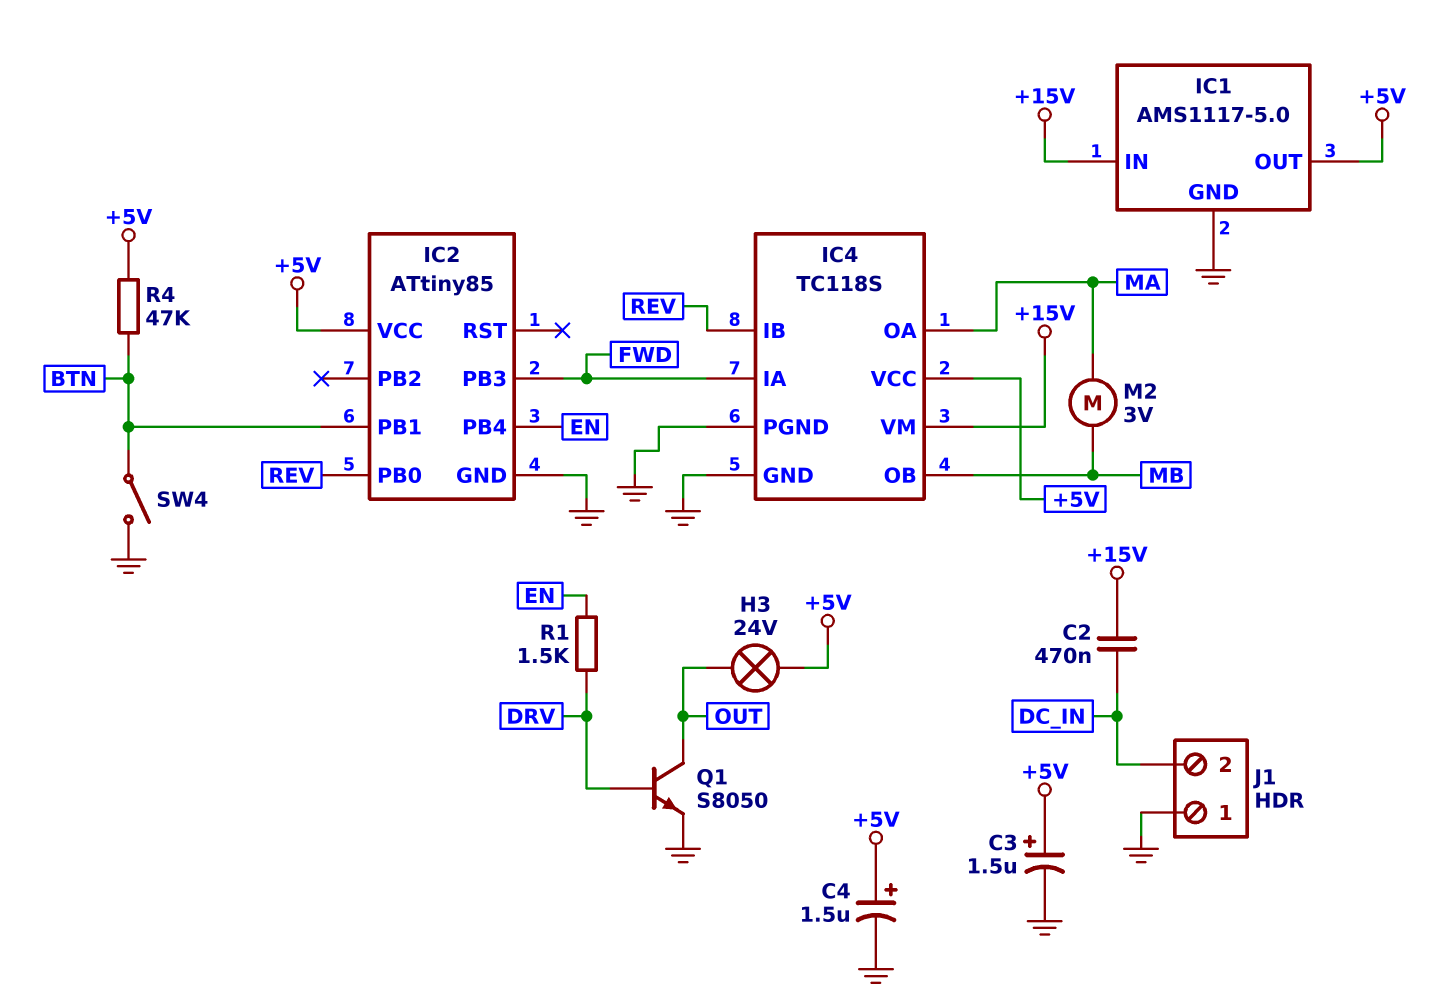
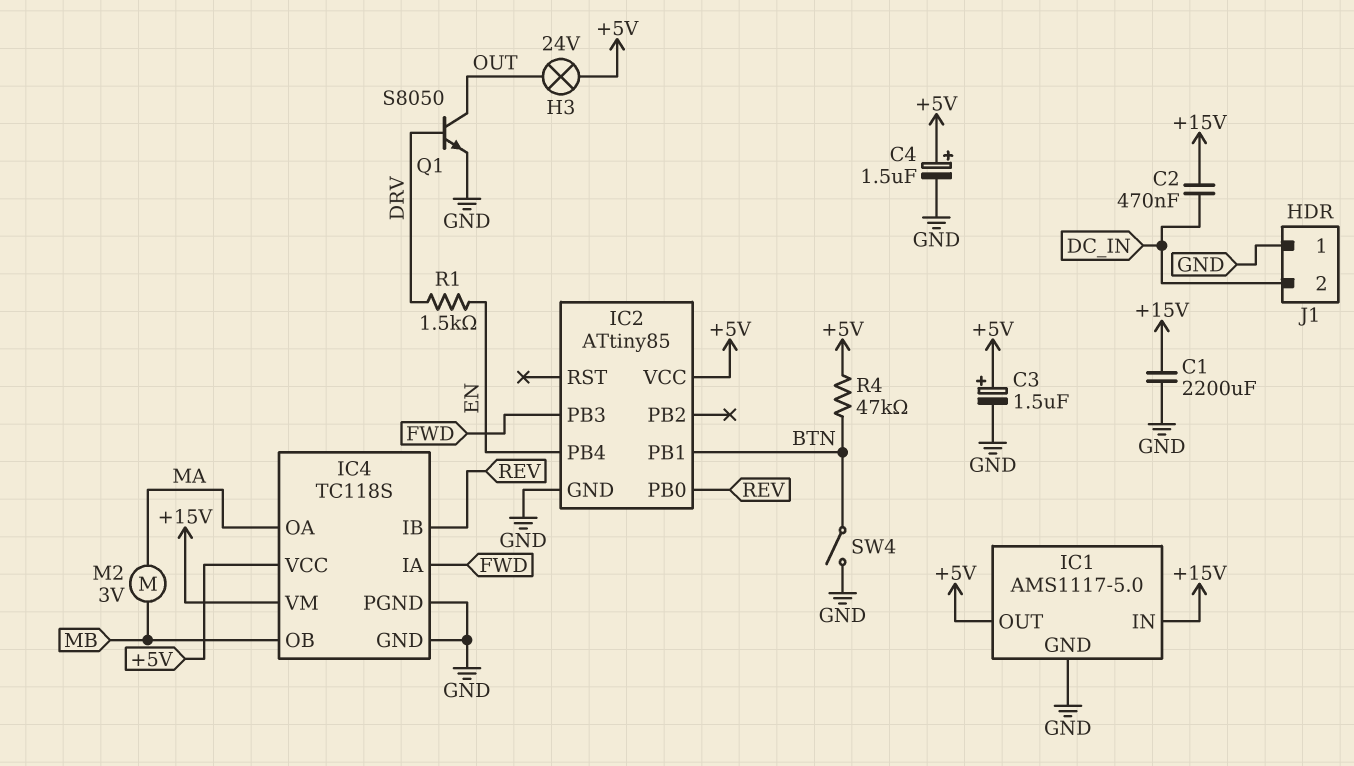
C1: none -> 2200uF (+15V, GND)

